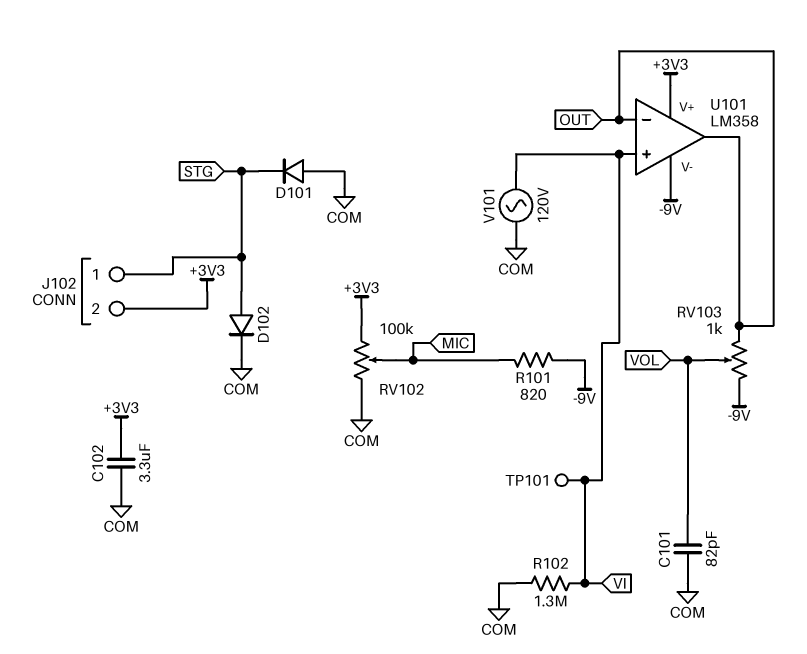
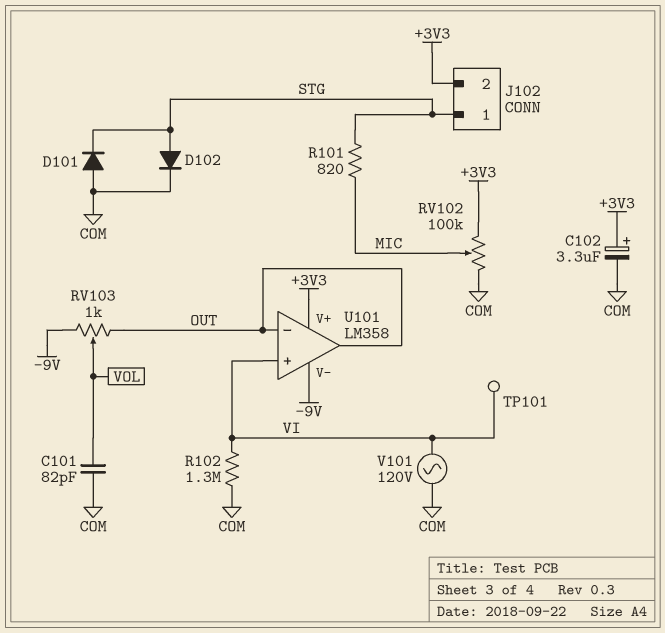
C102: 3.3uF (+3V3, COM) -> 3.3uF (plus +3V3, minus COM)
R101: 820 (-9V, MIC) -> 820 (MIC, STG)

